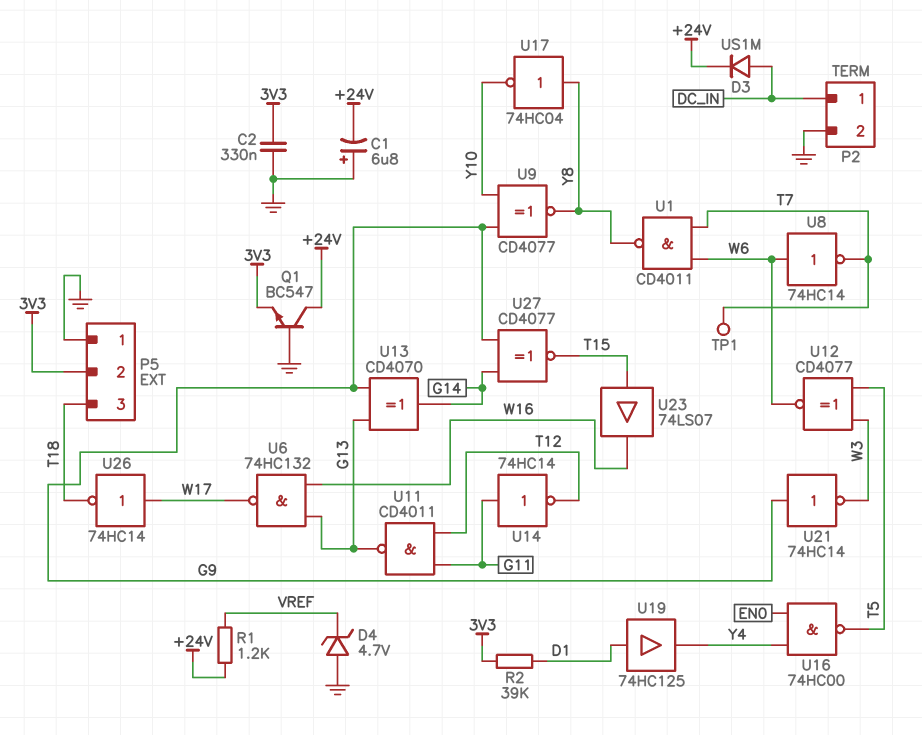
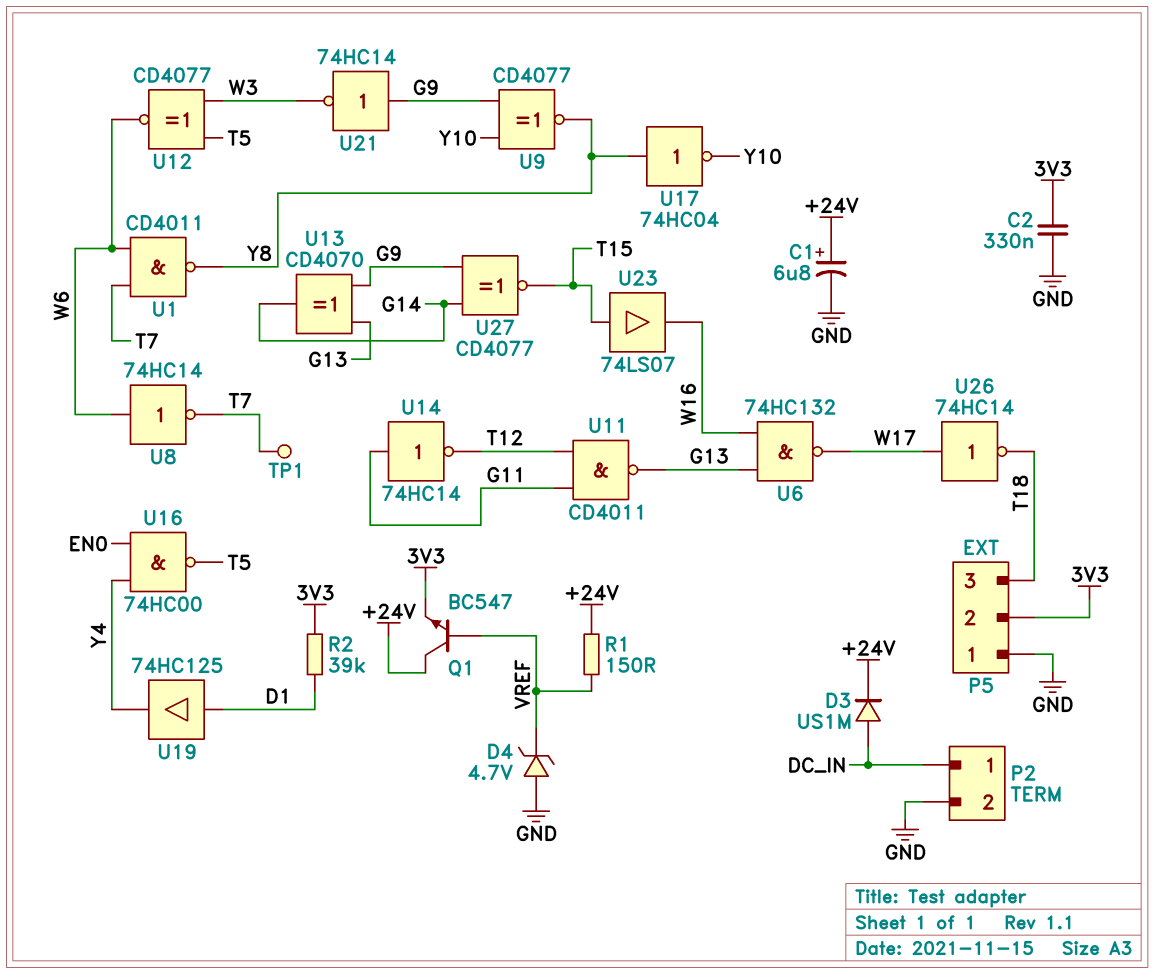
C1: 6.8uF (plus GND, minus +24V) -> 6.8uF (plus +24V, minus GND)
Q1: NPN BC547 (B GND, C +24V, E 3V3) -> NPN BC547 (B VREF, C +24V, E 3V3)
R1: 1.2k (+24V, VREF) -> 150 (+24V, VREF)

